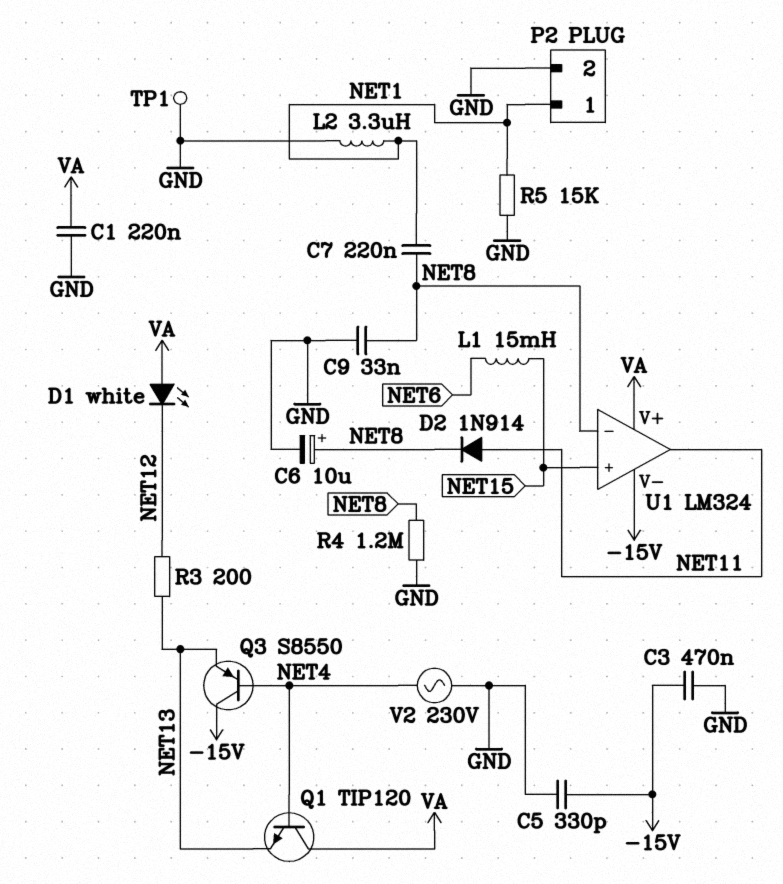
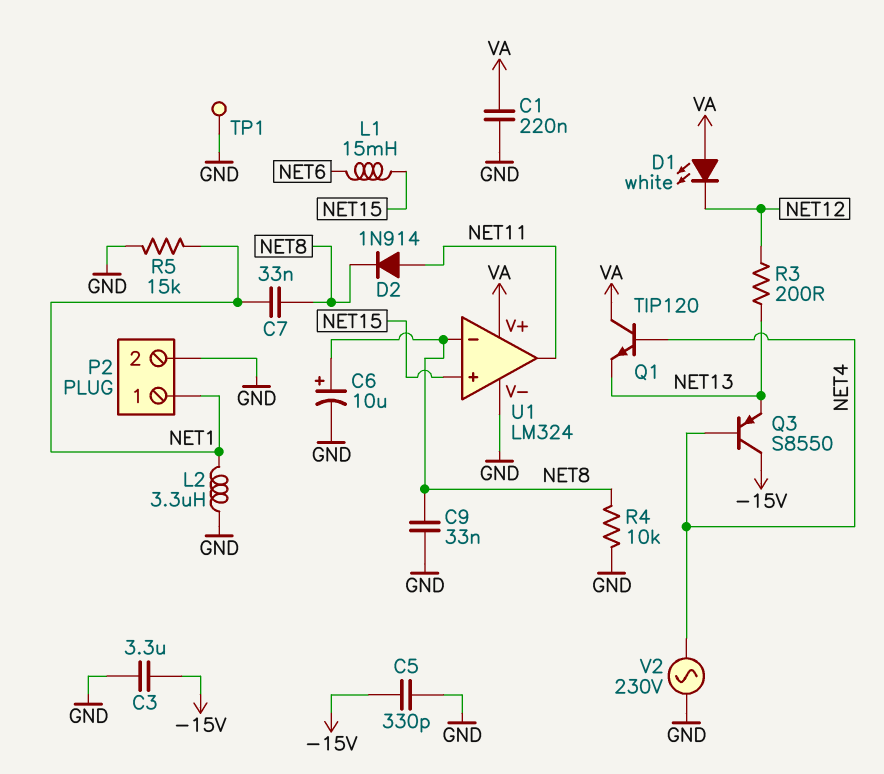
C3: 470nF (-15V, GND) -> 3.3uF (-15V, GND)
C7: 220nF (NET1, NET8) -> 33nF (NET1, NET8)
R4: 1.2M (GND, NET8) -> 10k (GND, NET8)
U1 pin V-: -15V -> GND

